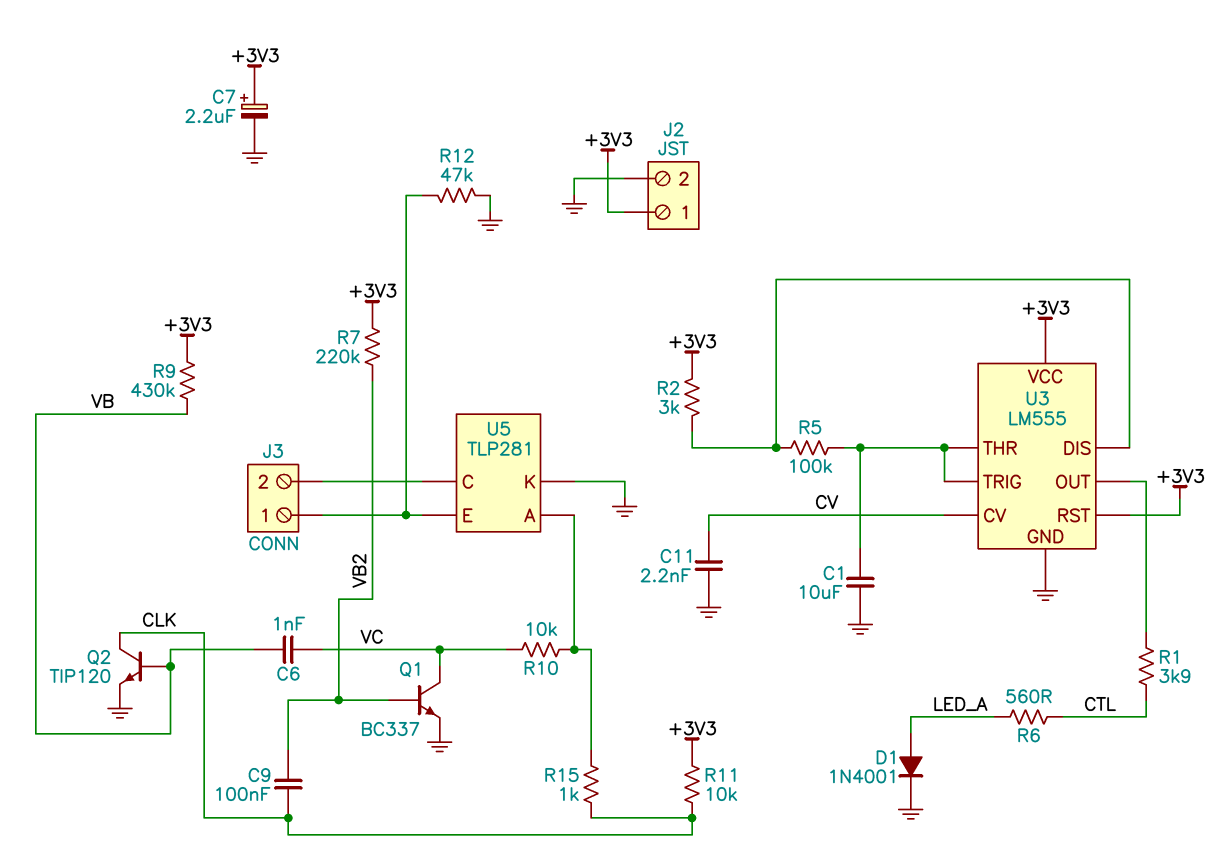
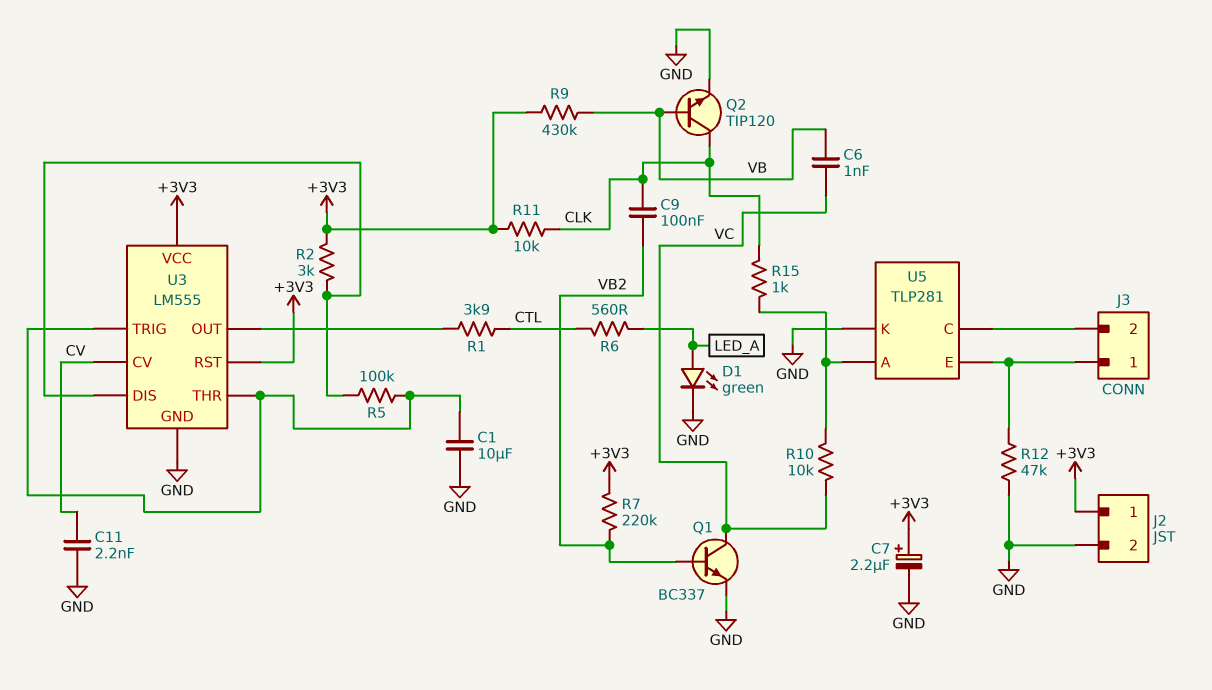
D1: diode 1N4001 (A LED_A, K GND) -> LED green (A LED_A, K GND)

